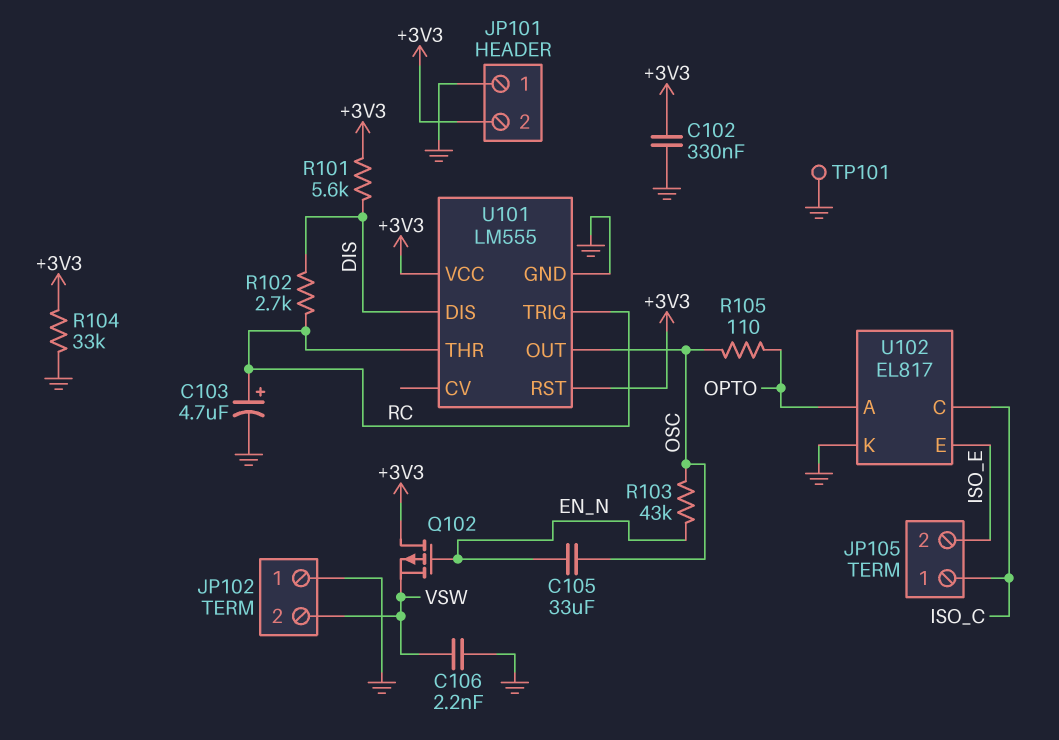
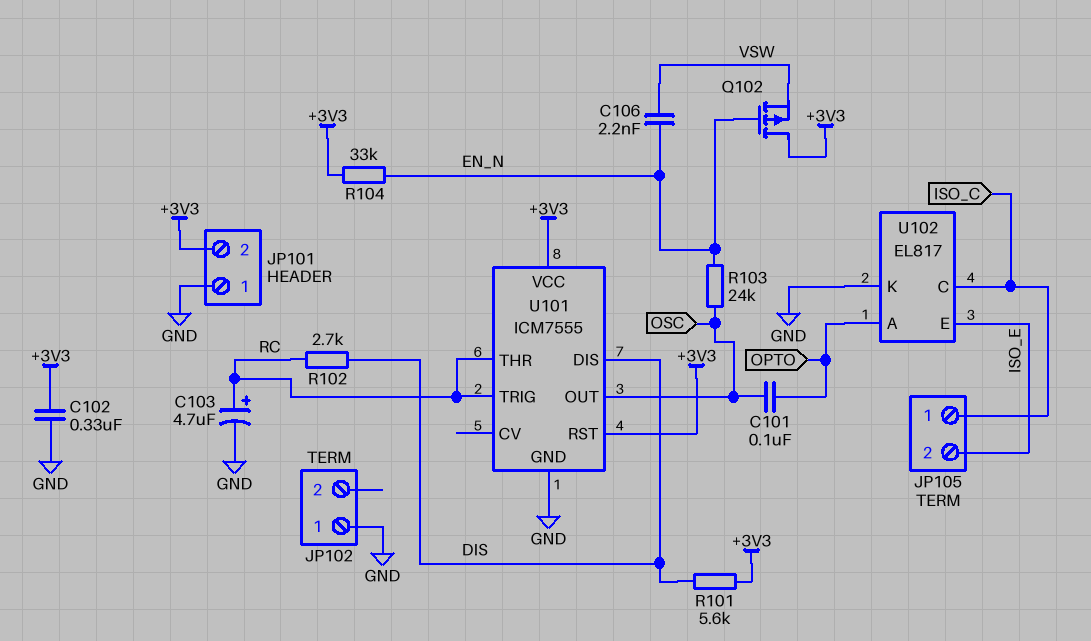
C101: none -> 100nF (OPTO, OSC)
C105: 33uF (EN_N, OSC) -> none
C106: 2.2nF (GND, VSW) -> 2.2nF (EN_N, VSW)
JP102 pin 2: VSW -> none
R103: 43k (EN_N, OSC) -> 24k (EN_N, OSC)
R104: 33k (+3V3, GND) -> 33k (+3V3, EN_N)
R105: 110 (OPTO, OSC) -> none
TP101: test point (GND) -> none
U101: LM555 -> ICM7555

